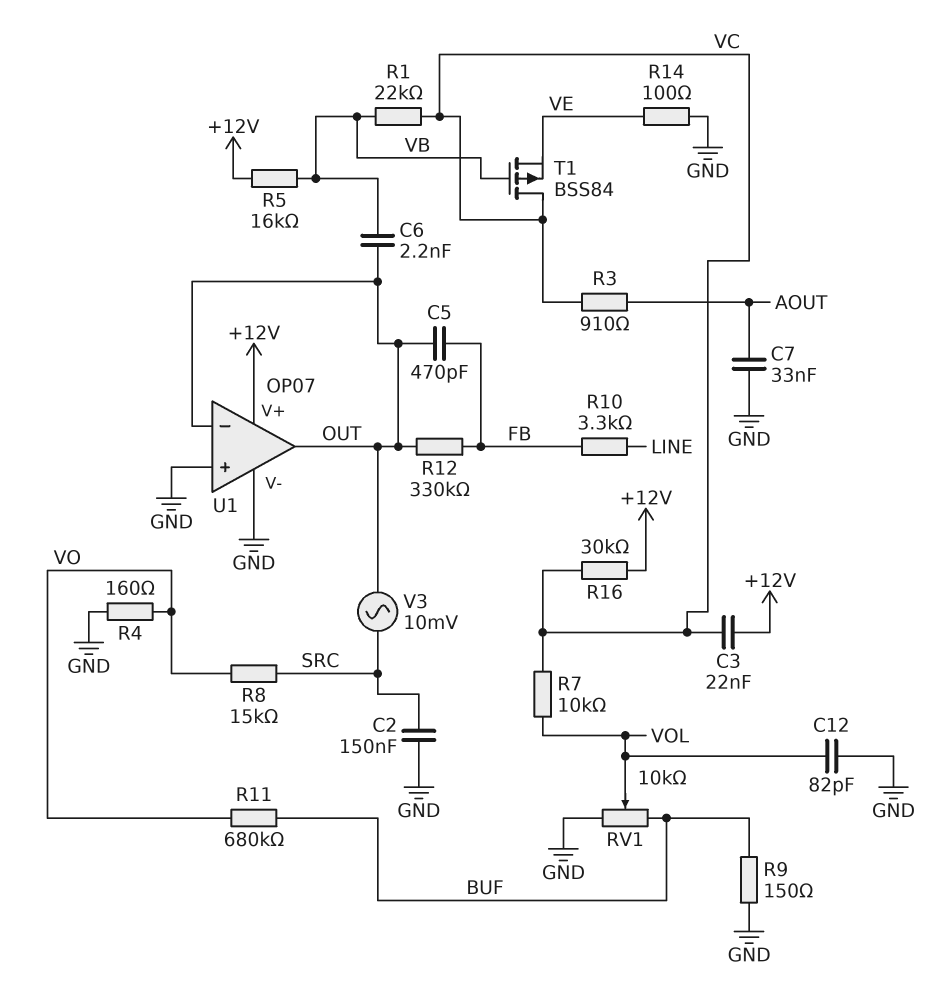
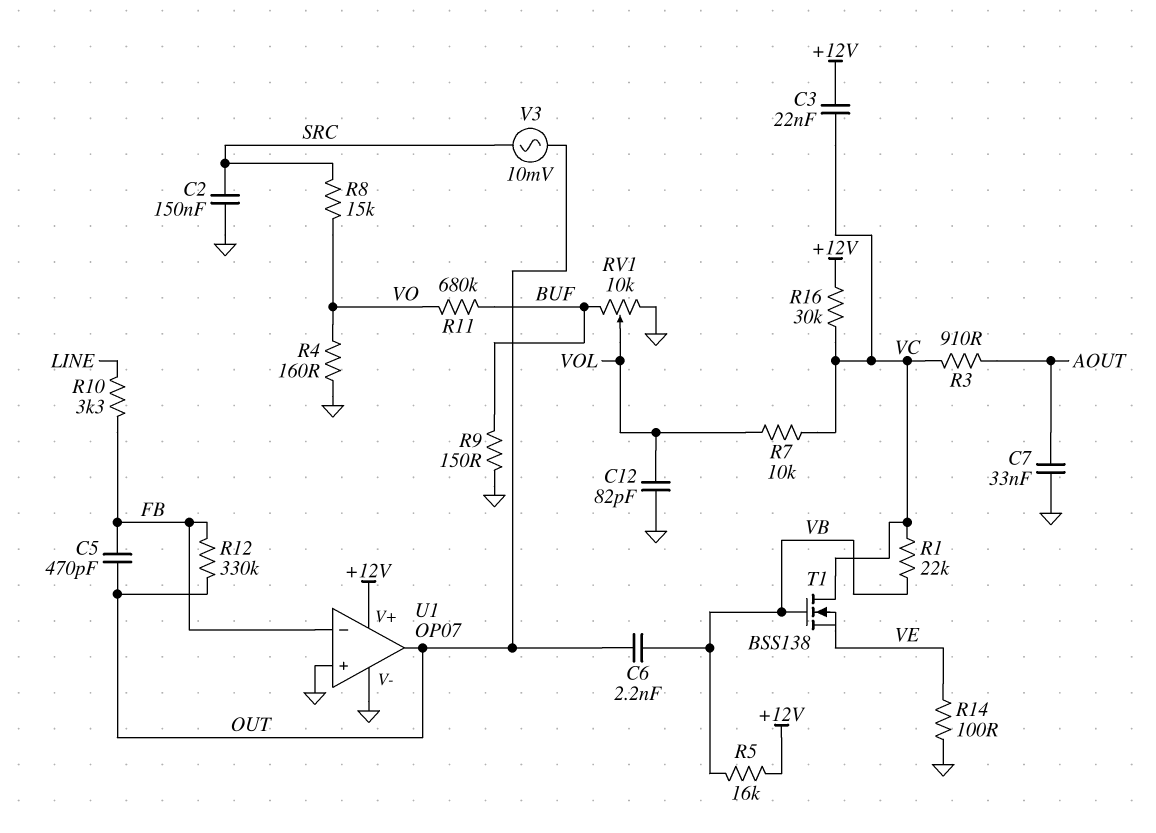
T1: PMOS BSS84 (G VB, D VC, S VE) -> NMOS BSS138 (G VB, D VC, S VE)
U1 pin in-: OUT -> FB

